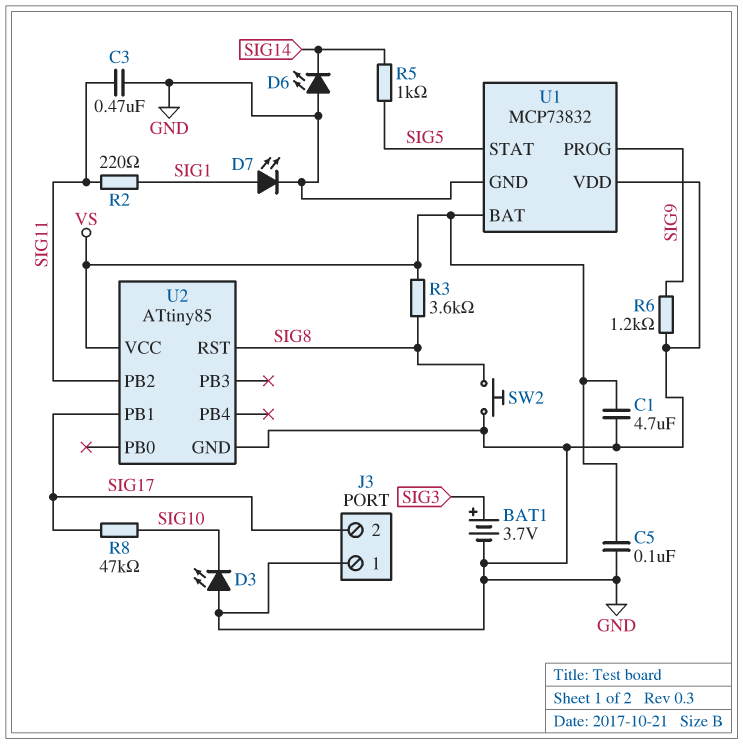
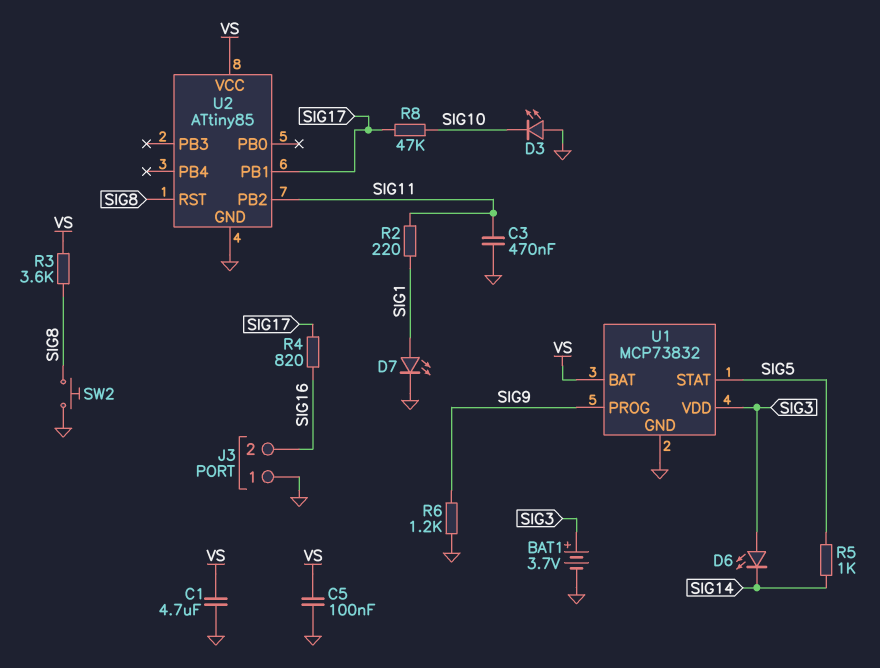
D6: LED (A GND, K SIG14) -> LED (A SIG3, K SIG14)
J3 pin 2: SIG17 -> SIG16
R4: none -> 820 (SIG16, SIG17)
U1 pin VDD: GND -> SIG3

